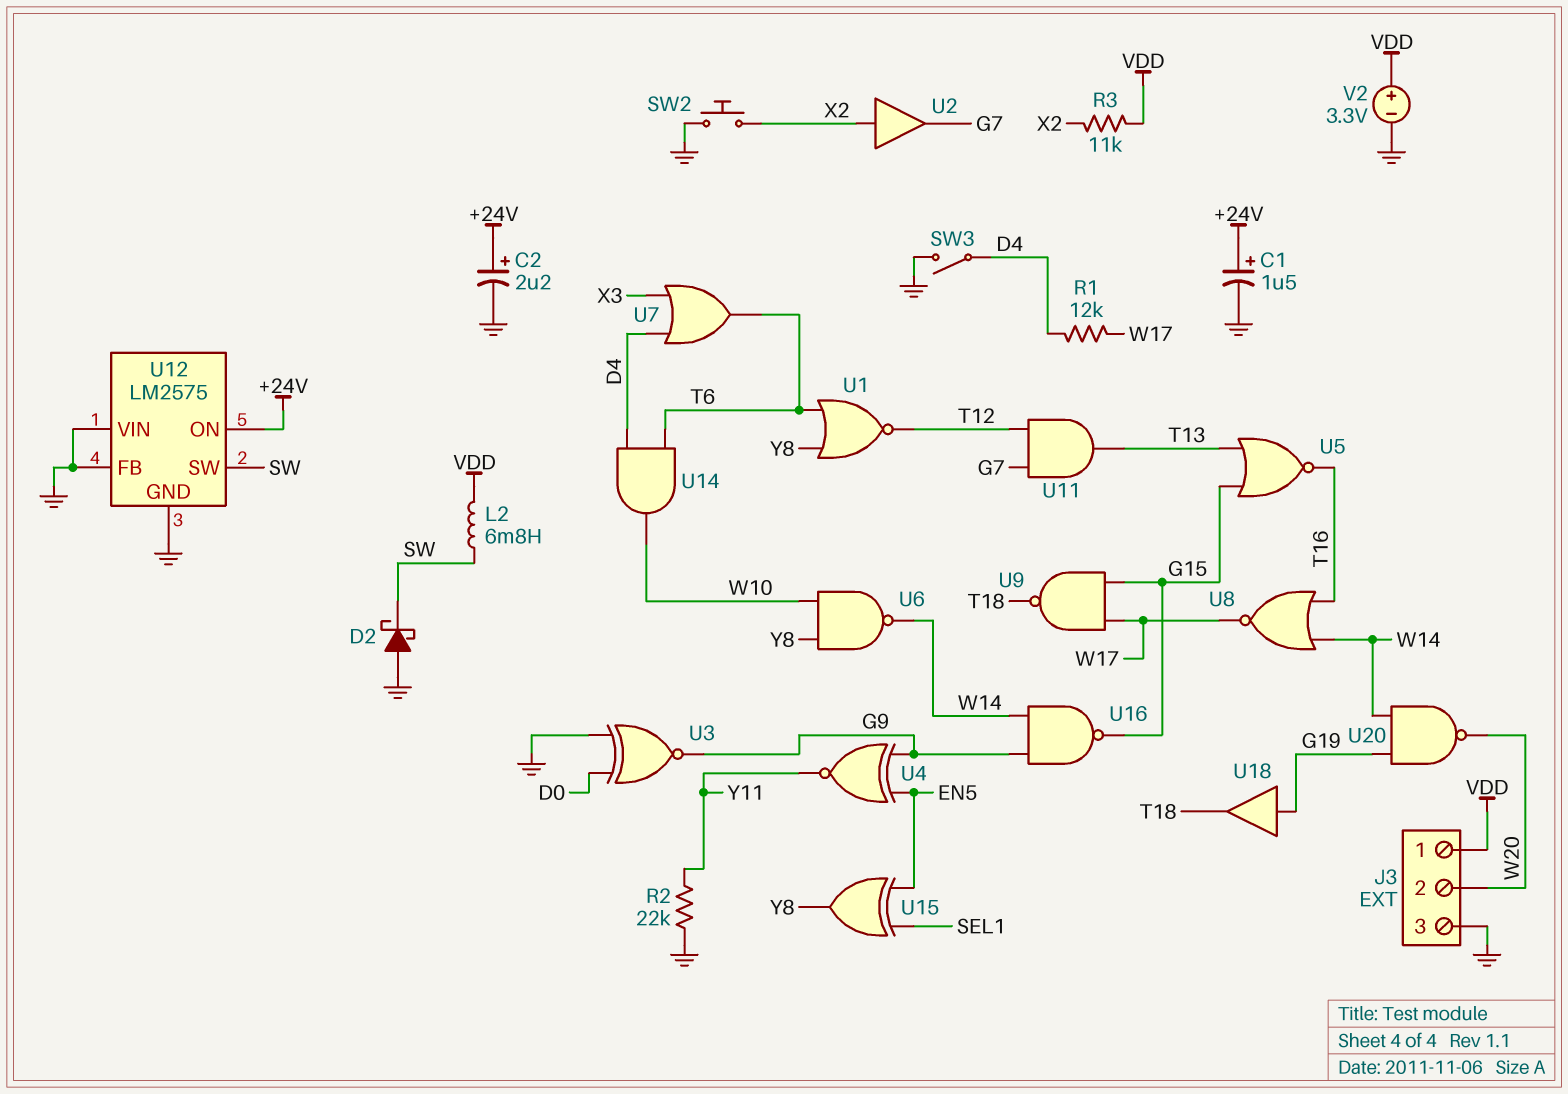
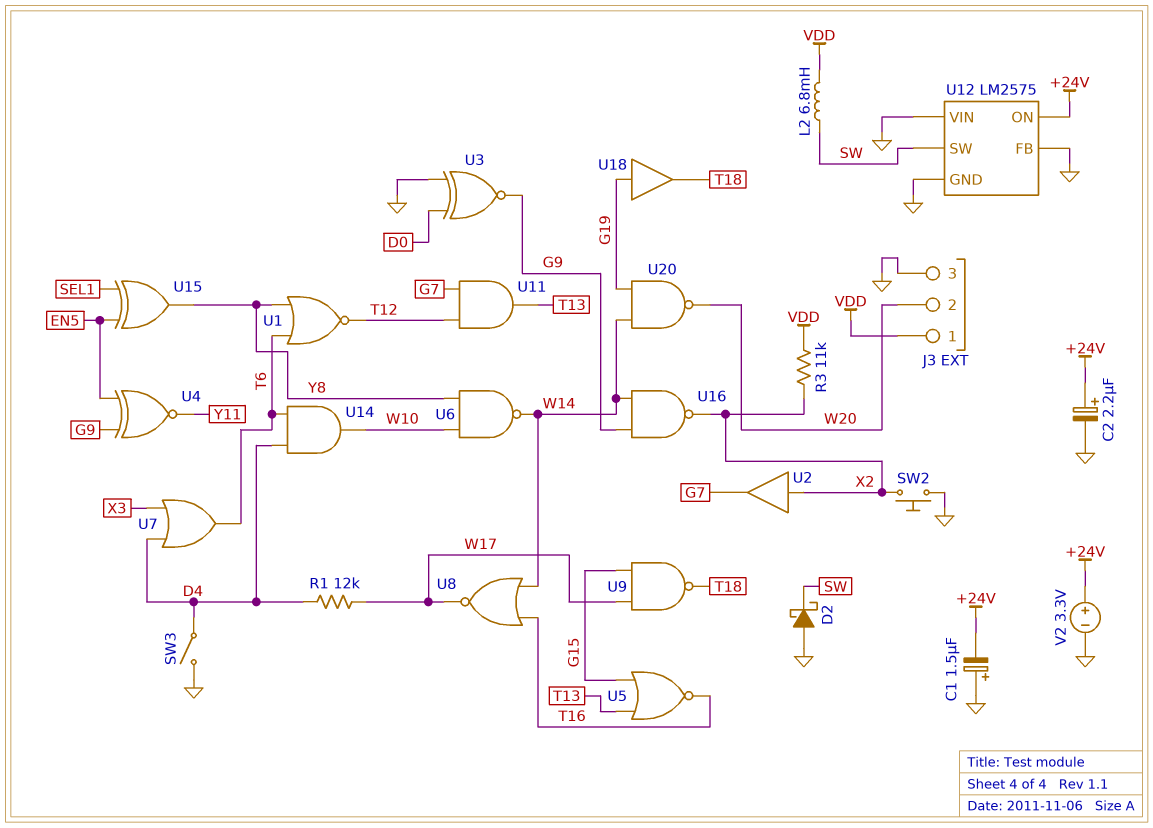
C1: 1.5uF (plus +24V, minus GND) -> 1.5uF (plus GND, minus +24V)
R2: 22k (GND, Y11) -> none
U16: NAND (in G9, in W14, out G15) -> NAND (in G9, in W14, out X2)
V2: 3.3V (plus VDD, minus GND) -> 3.3V (plus +24V, minus GND)

